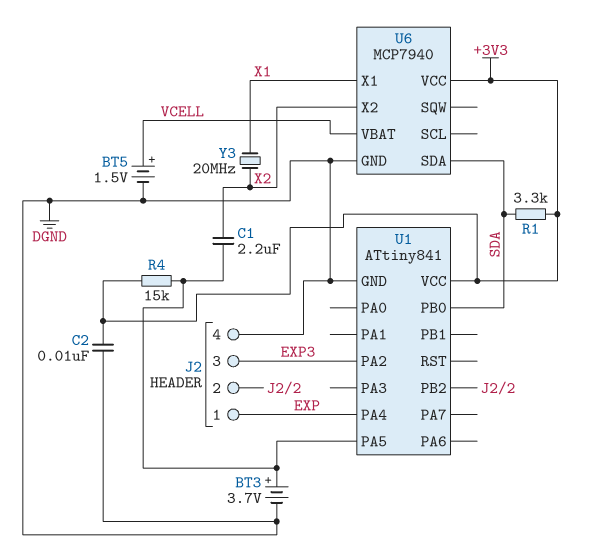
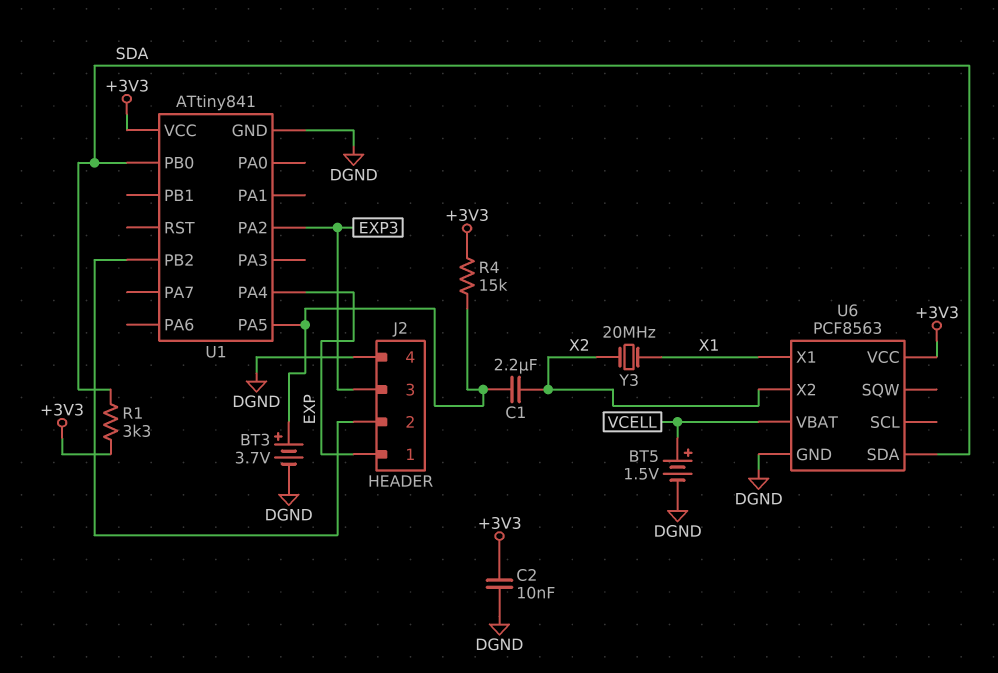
U6: MCP7940 -> PCF8563

